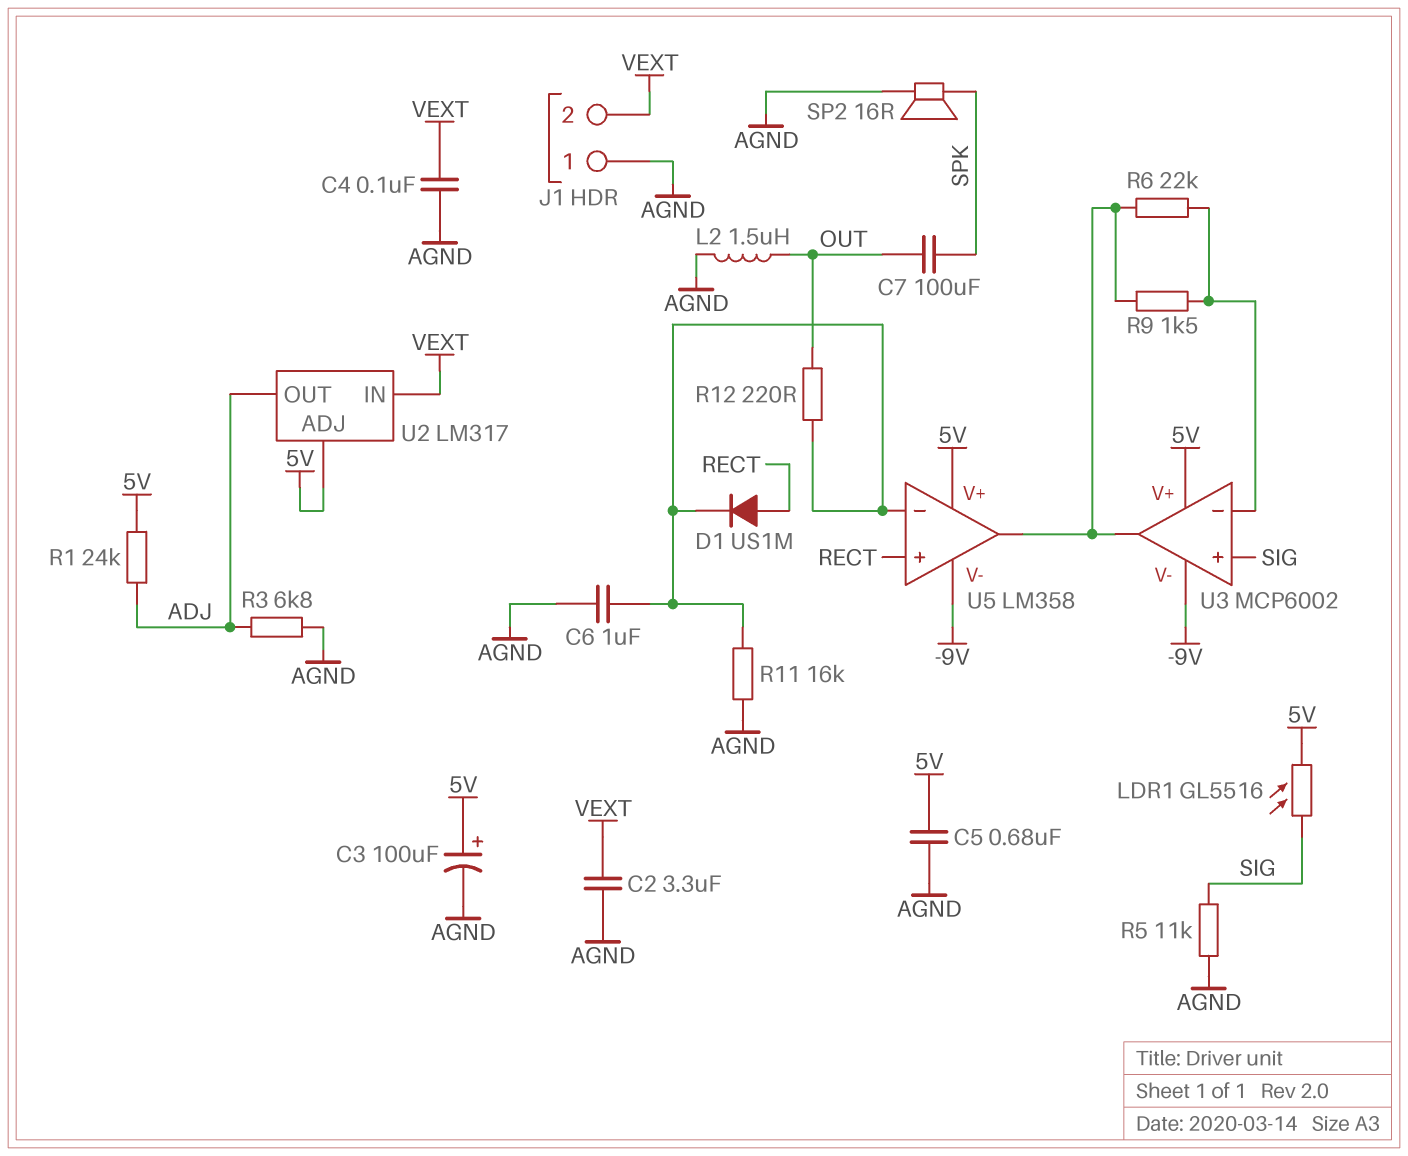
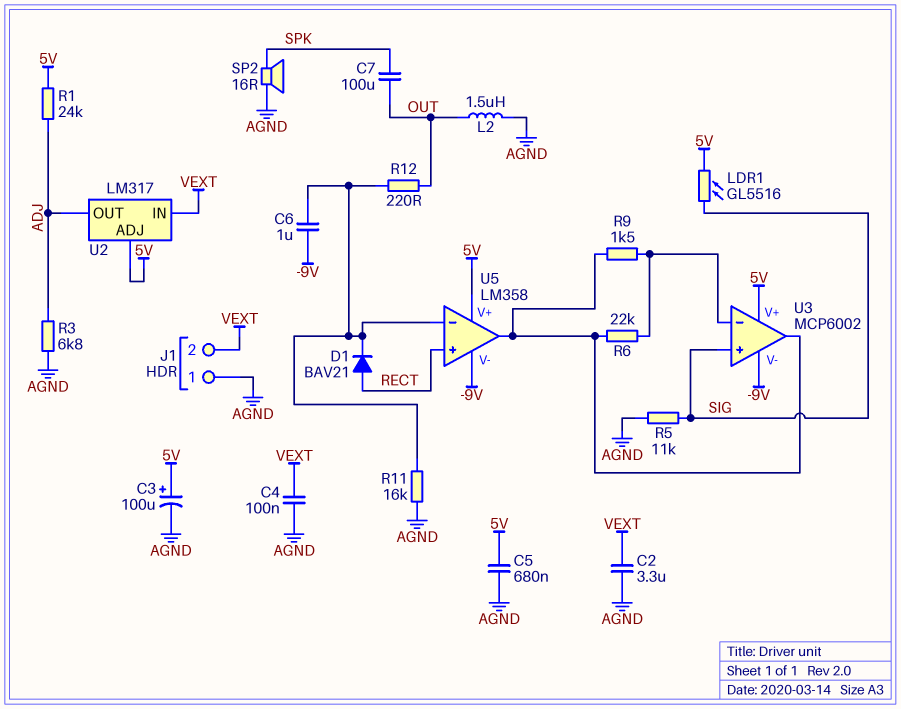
C6: 1uF (AGND, U5/in-) -> 1uF (-9V, U5/in-)
D1: diode US1M (A RECT, K U5/in-) -> diode BAV21 (A RECT, K U5/in-)

